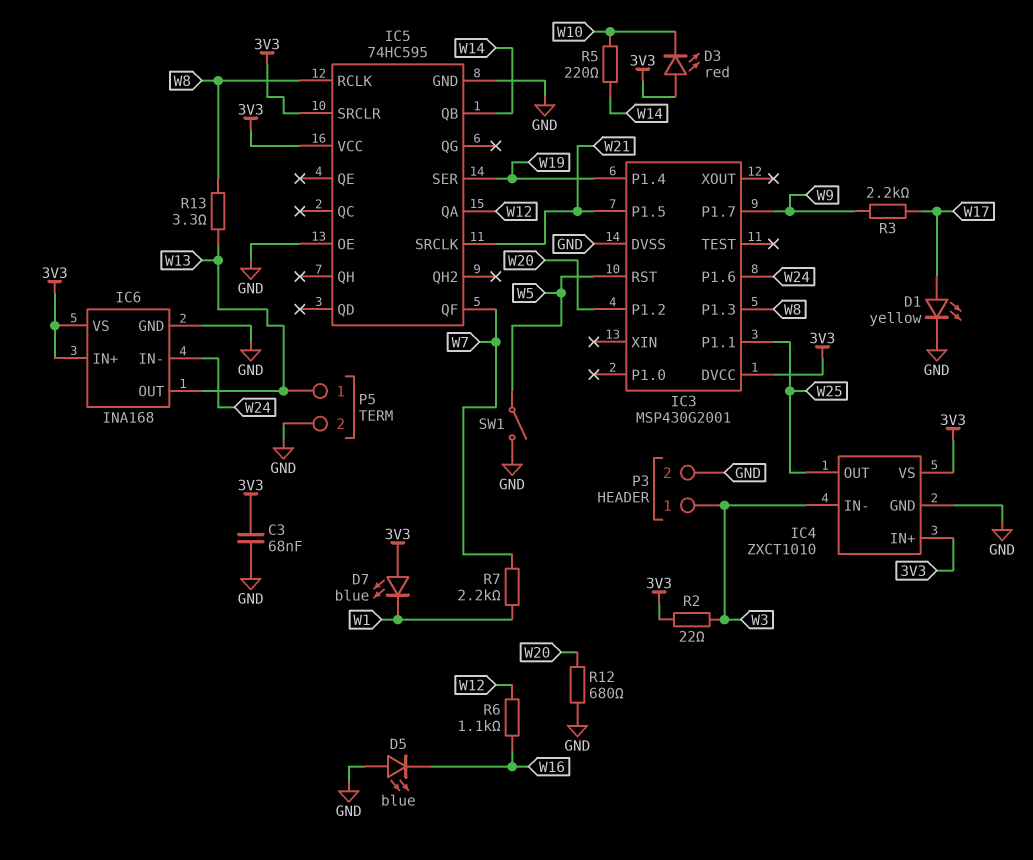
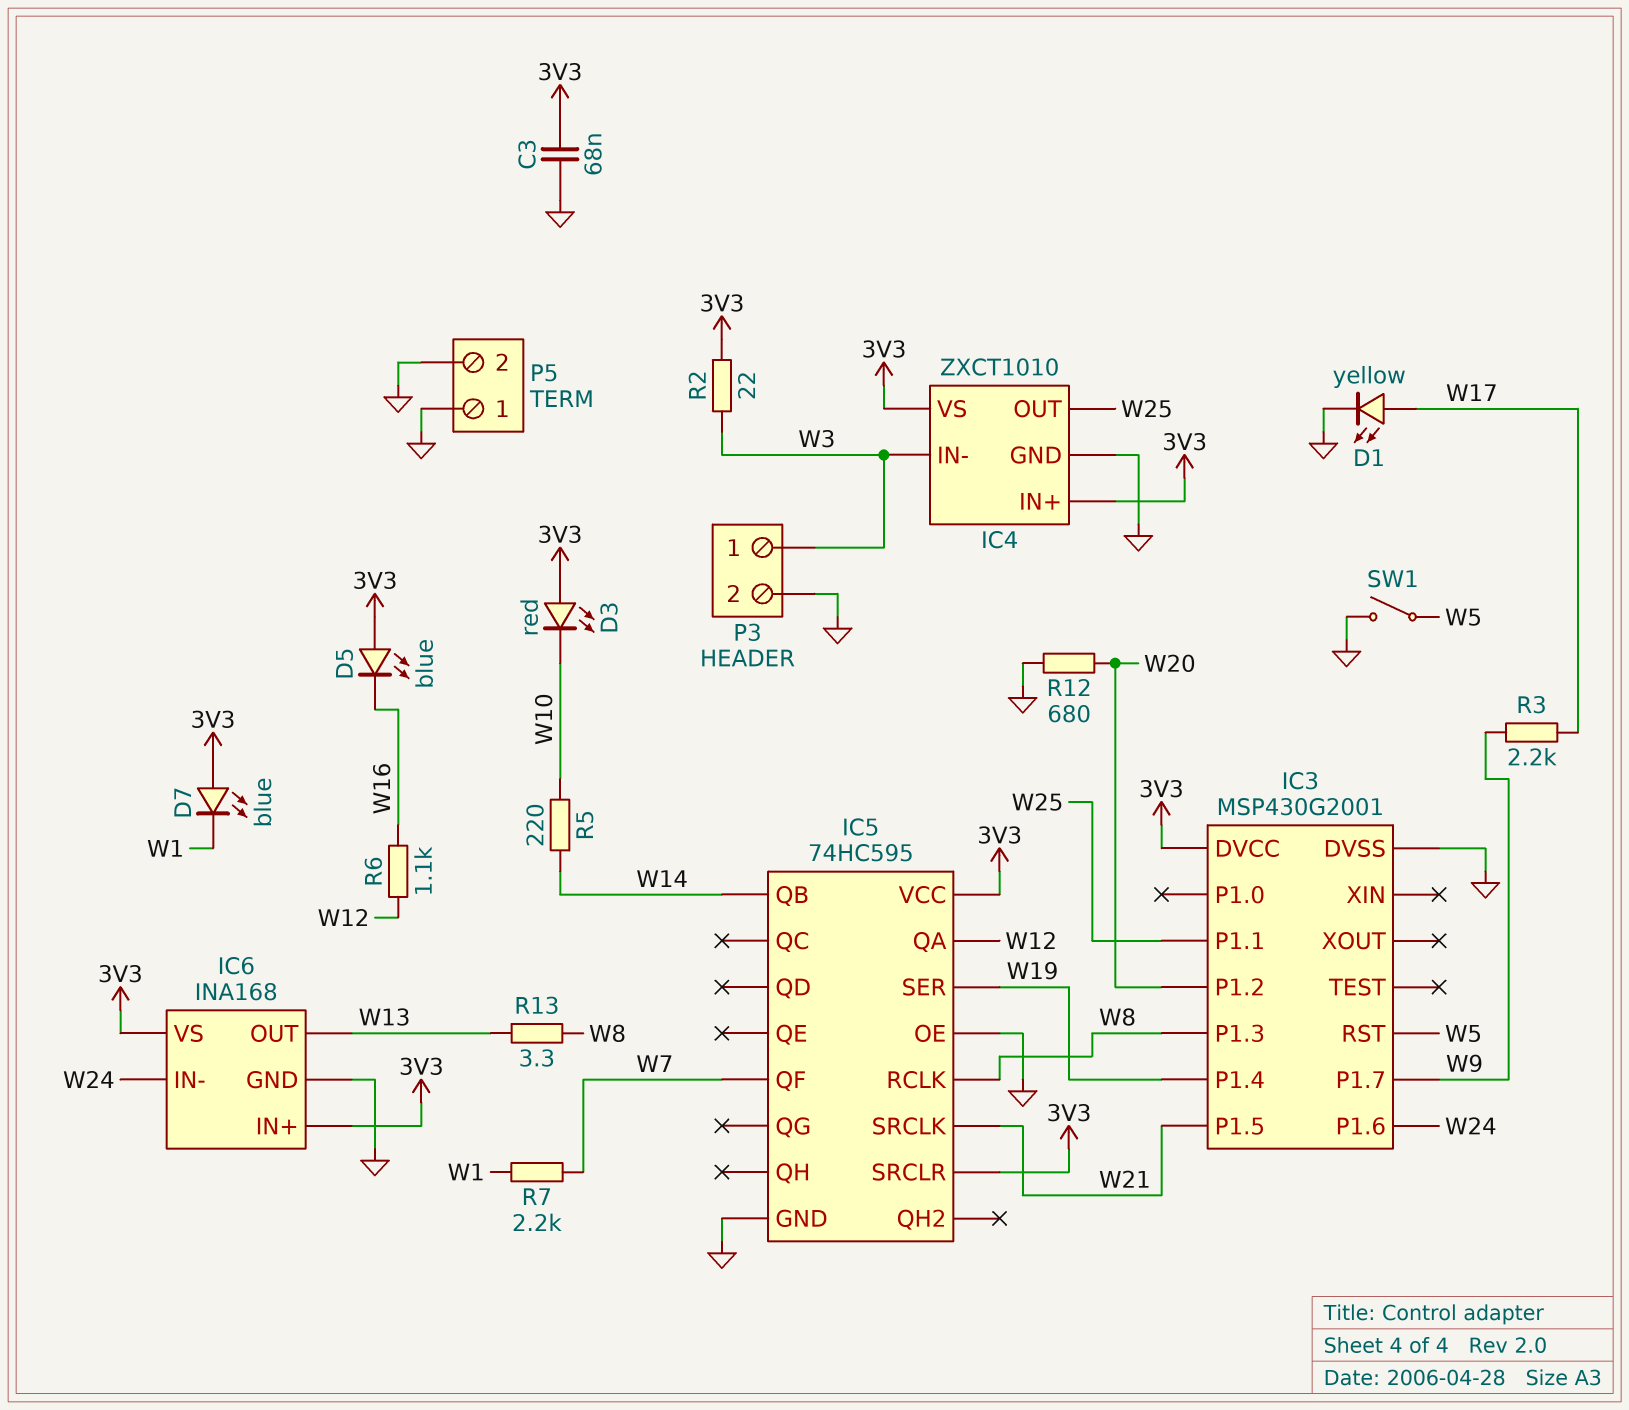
D5: LED blue (A GND, K W16) -> LED blue (A 3V3, K W16)
P5 pin 1: W13 -> GND

